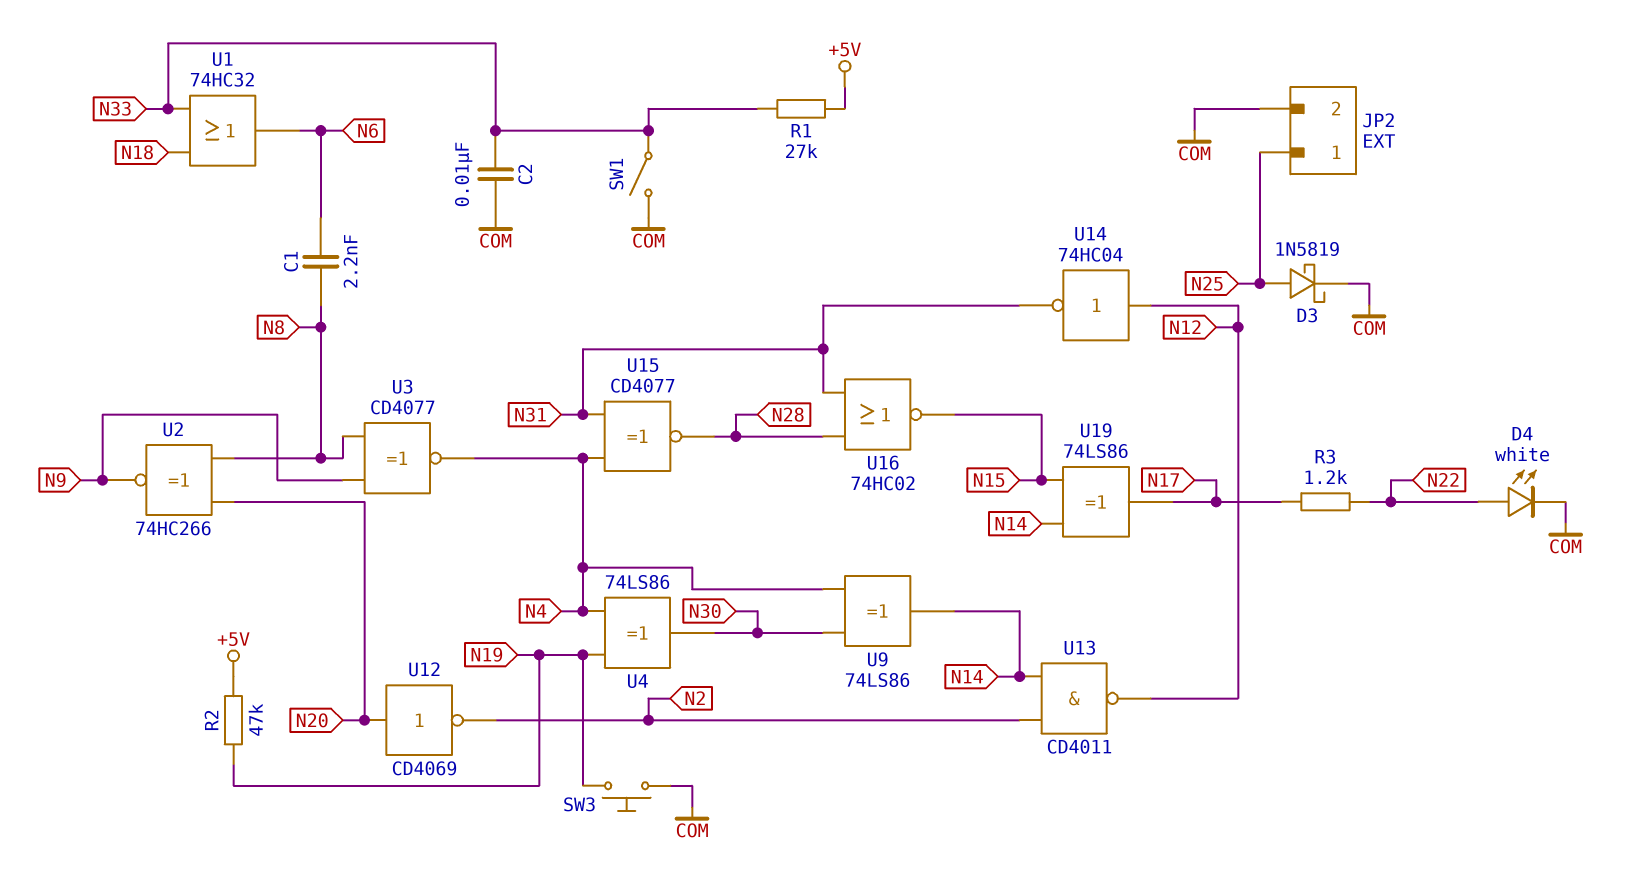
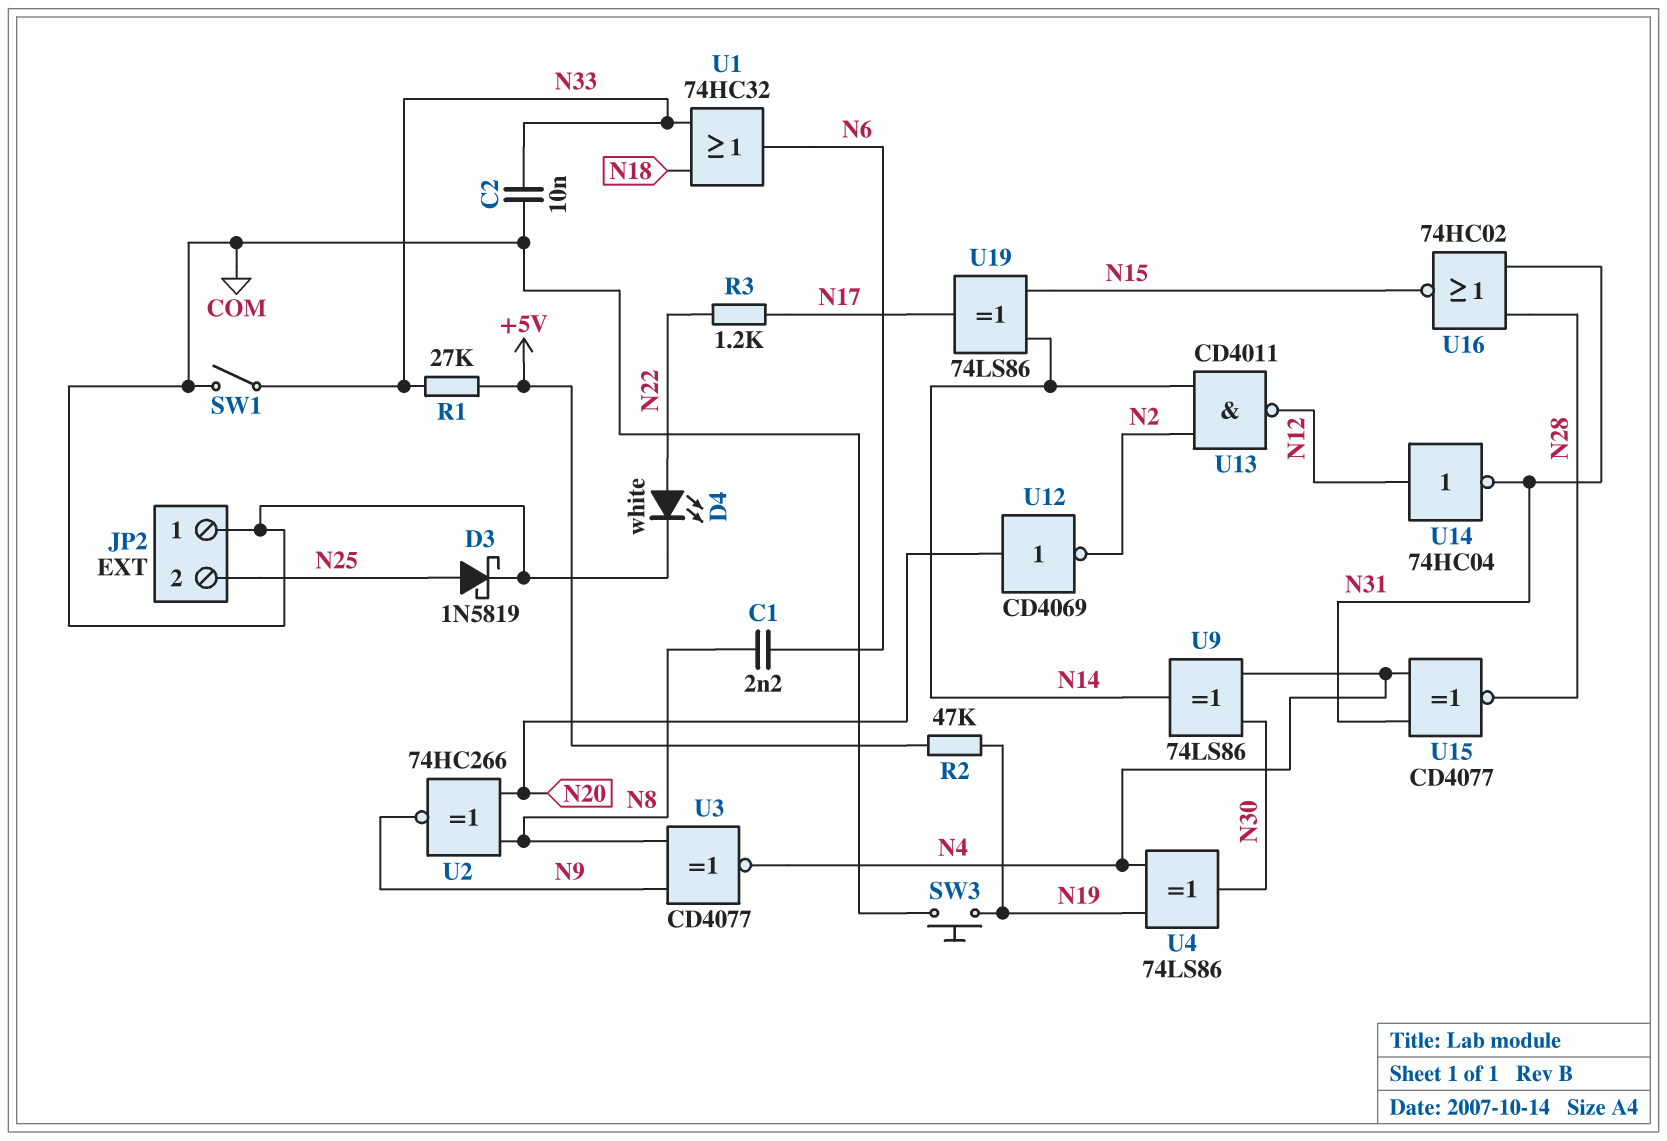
JP2 pin 1: N25 -> COM
JP2 pin 2: COM -> N25

